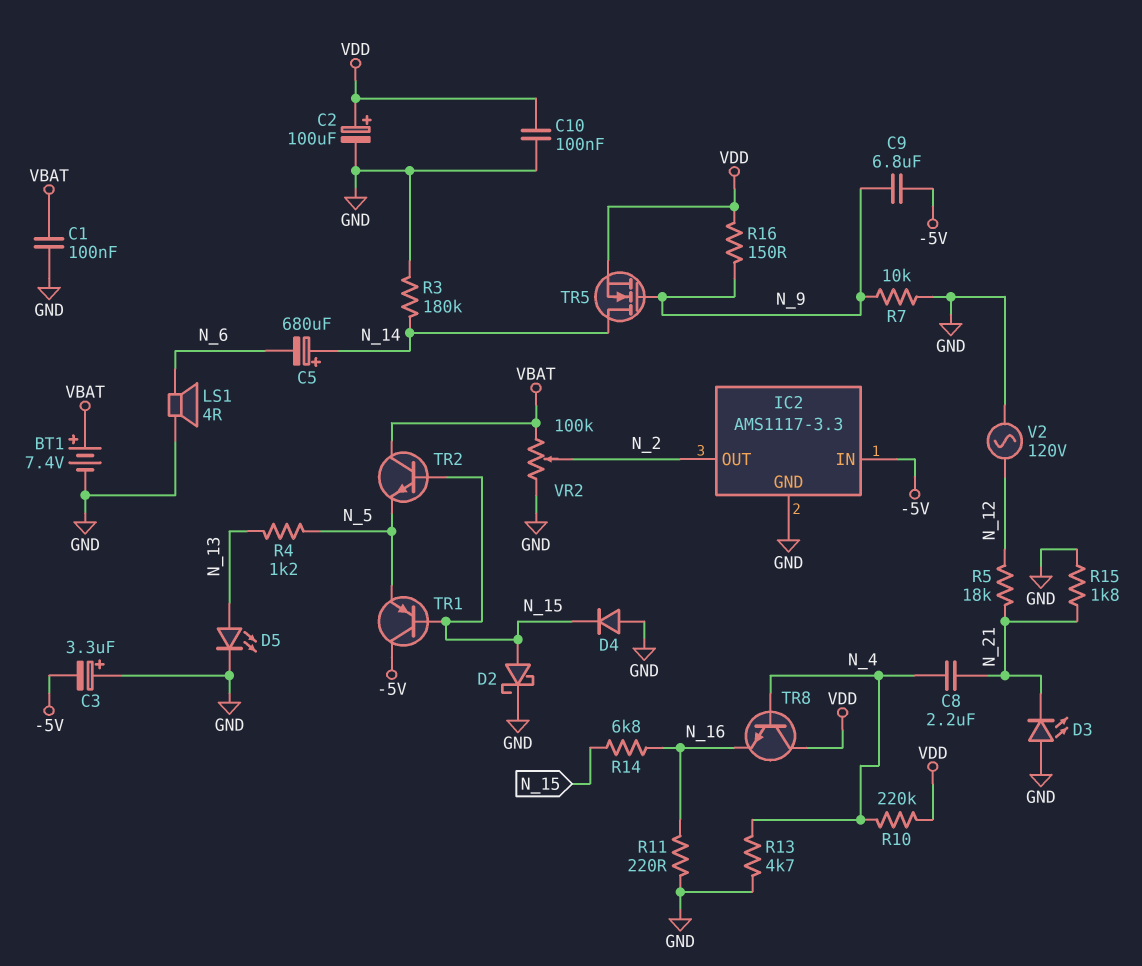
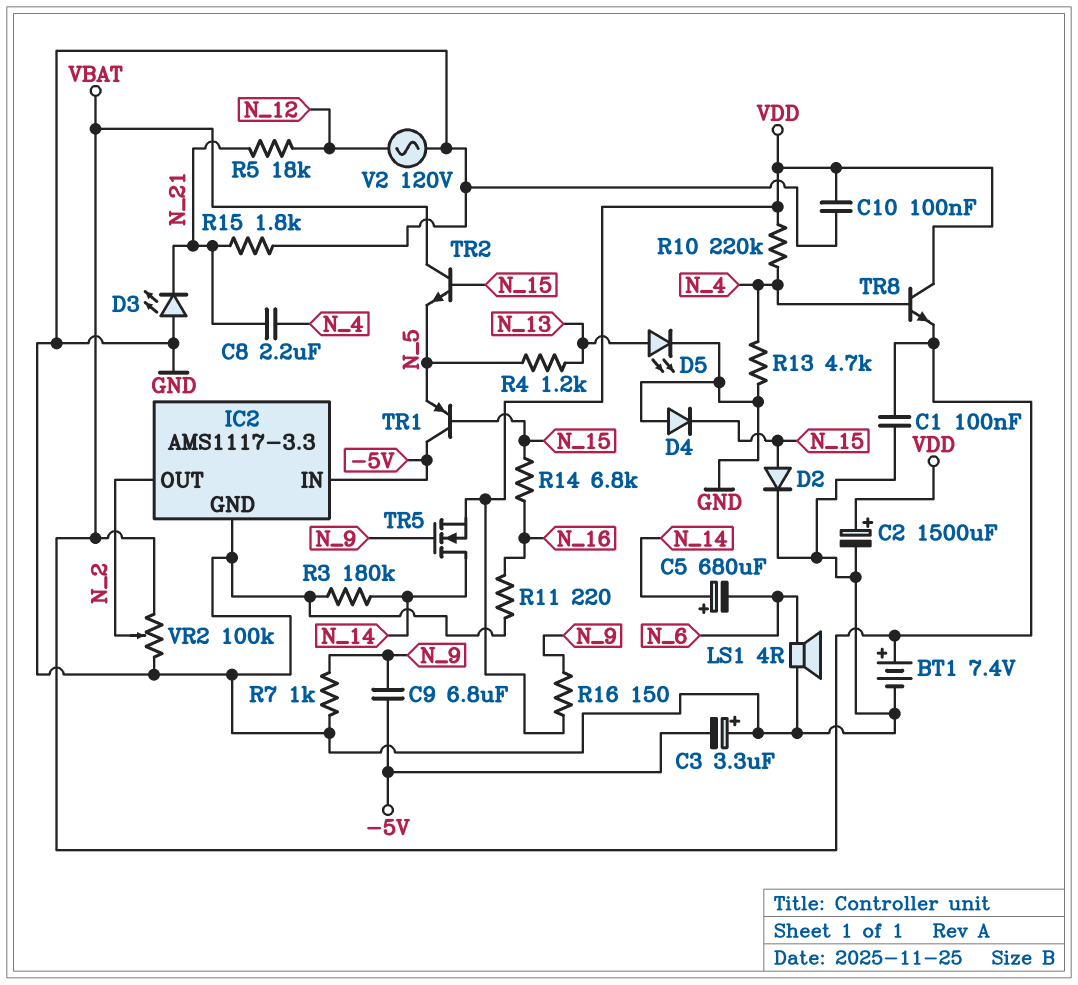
C2: 100uF (plus VDD, minus GND) -> 1500uF (plus VDD, minus GND)
D2: schottky (A N_15, K GND) -> diode (A N_15, K GND)
R7: 10k (GND, N_9) -> 1k (GND, N_9)
TR8: NPN (B N_4, C VDD, E N_16) -> NPN (B N_4, C VDD, E VBAT)

